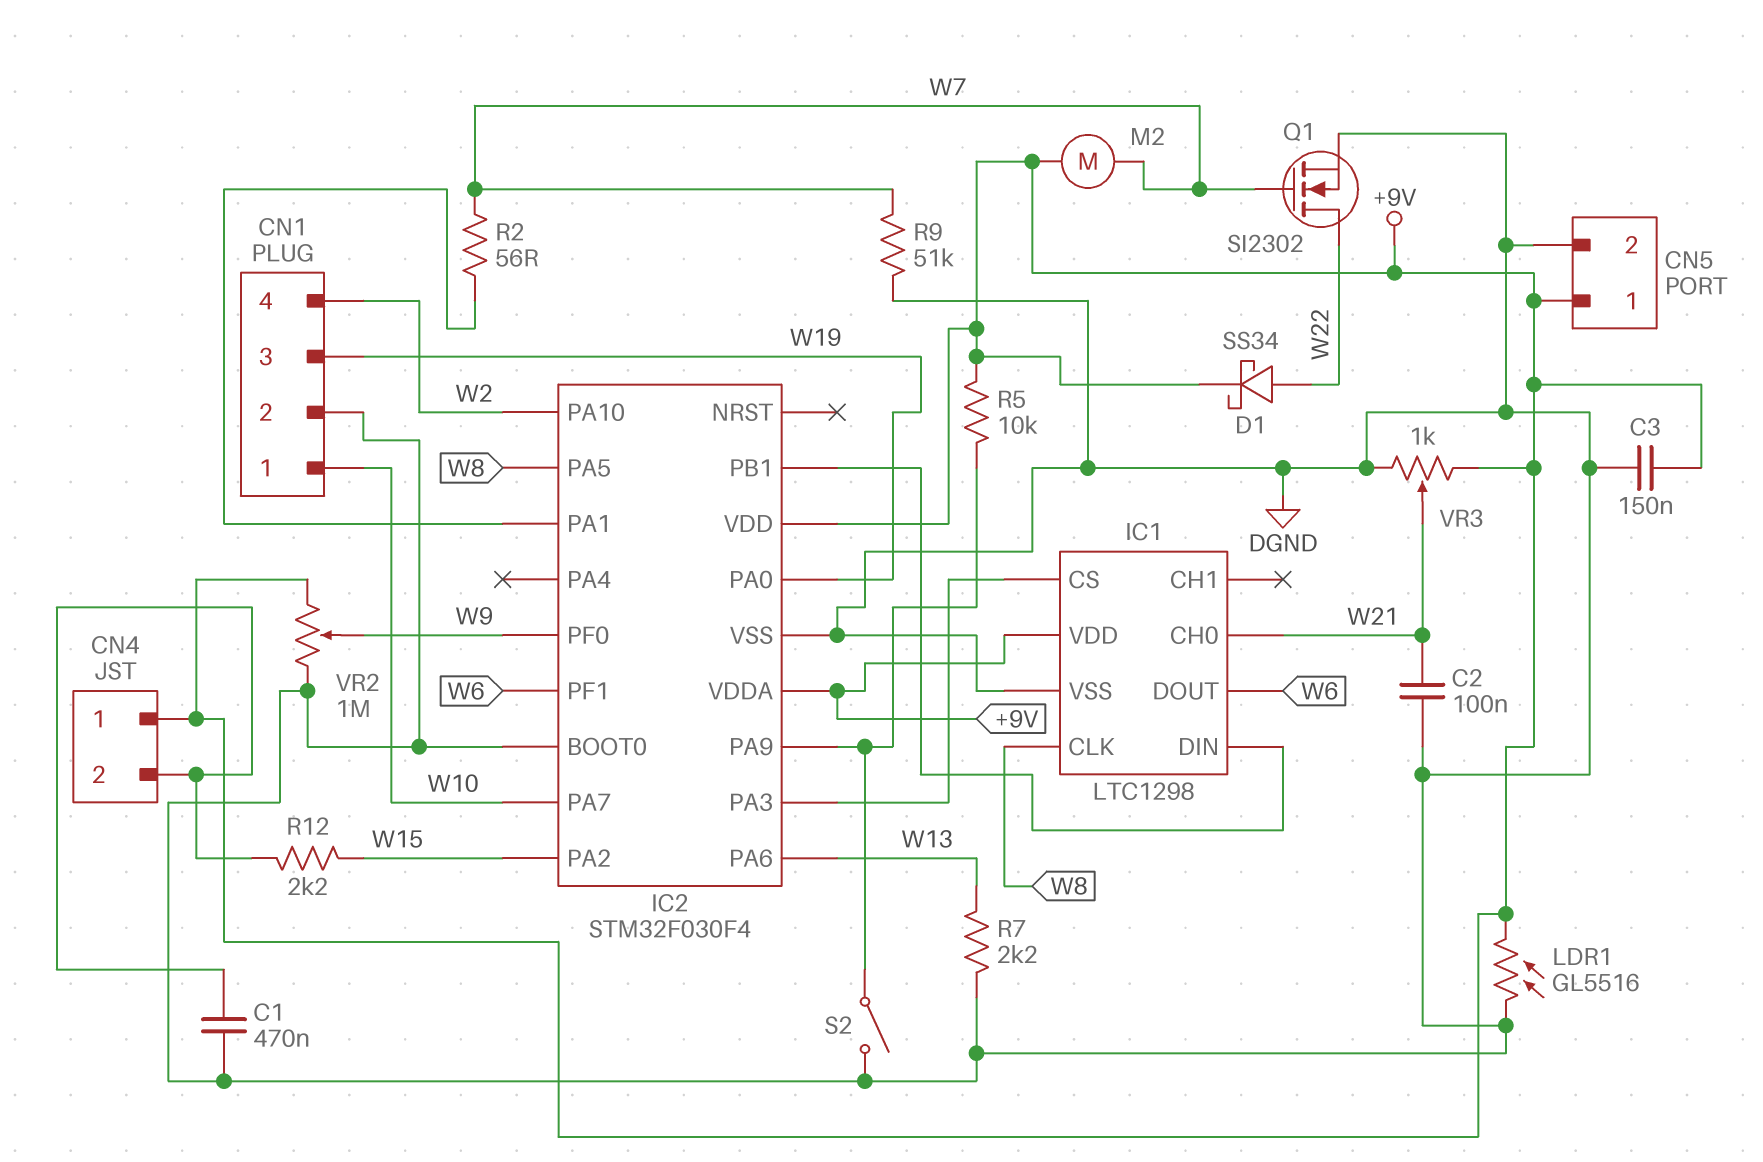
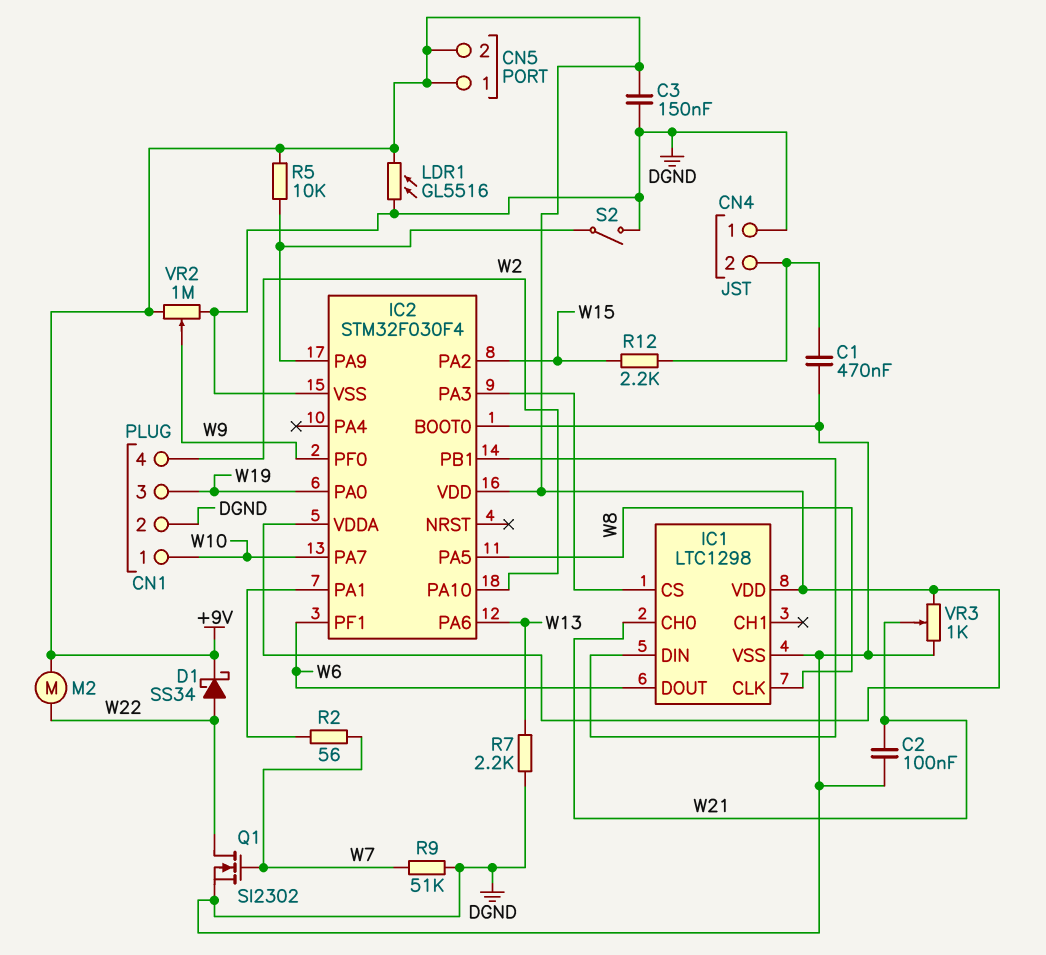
CN4 pin 1: +9V -> DGND
CN5 pin 2: DGND -> +9V
M2: motor (+9V, W7) -> motor (+9V, W22)

